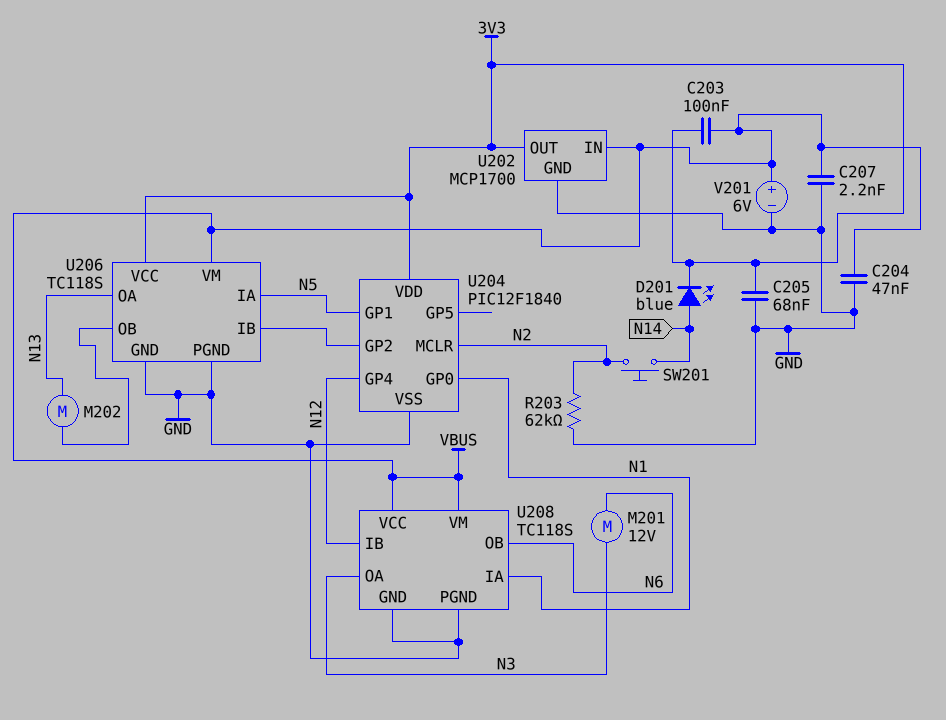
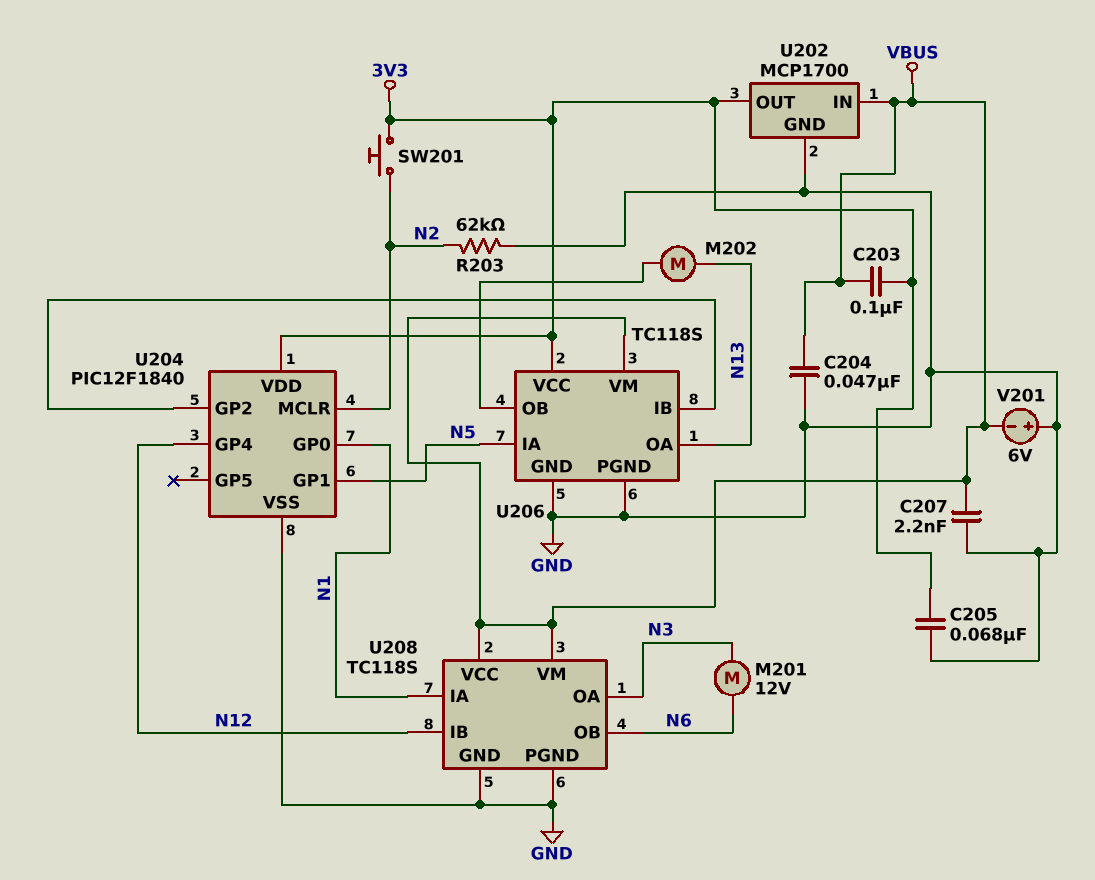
D201: LED blue (A N14, K 3V3) -> none
SW201: button (N2, N14) -> button (3V3, N2)
V201: 6V (plus VBUS, minus GND) -> 6V (plus GND, minus VBUS)

